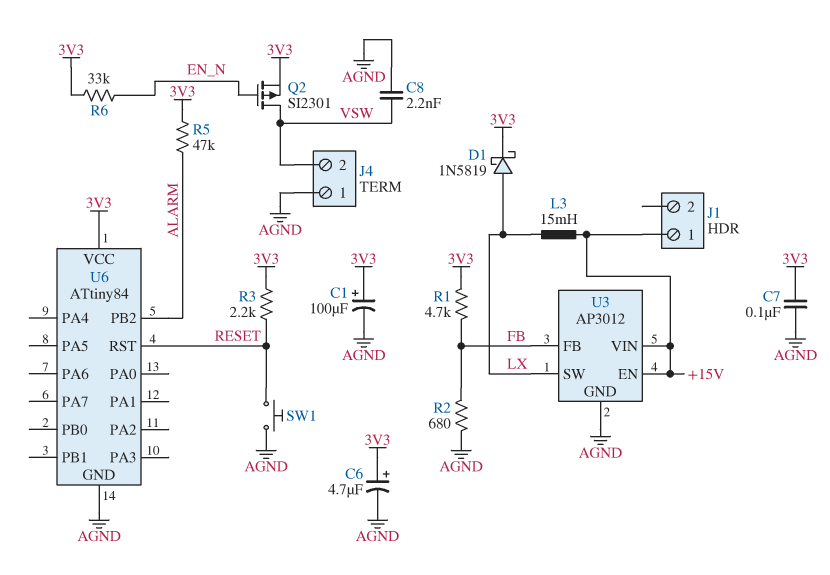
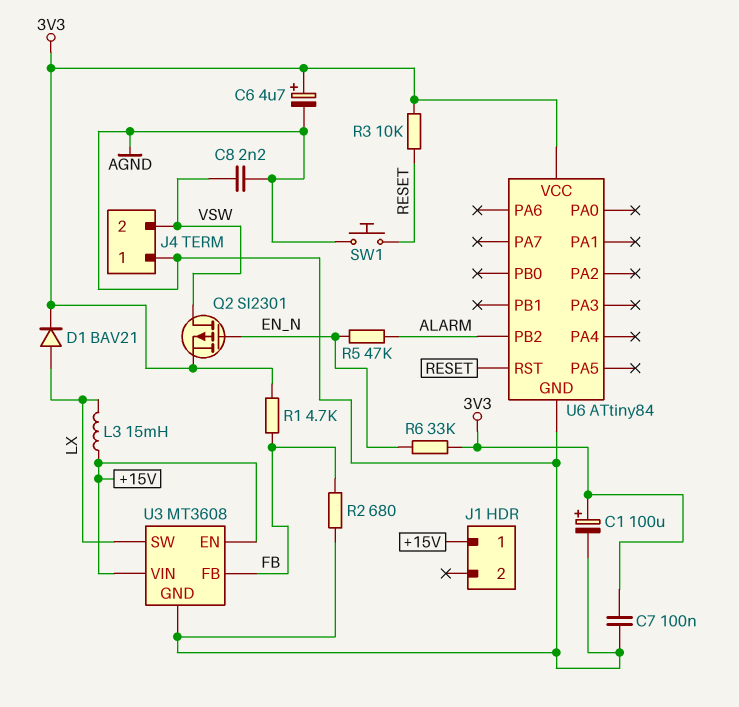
D1: schottky 1N5819 (A LX, K 3V3) -> diode BAV21 (A LX, K 3V3)
R3: 2.2k (3V3, RESET) -> 10k (3V3, RESET)
R5: 47k (3V3, ALARM) -> 47k (ALARM, EN_N)
U3: AP3012 -> MT3608

